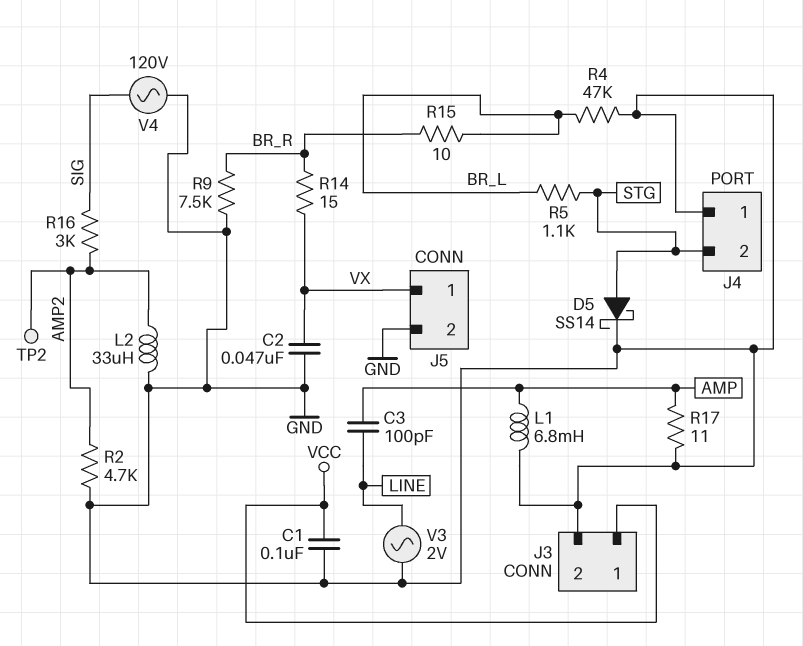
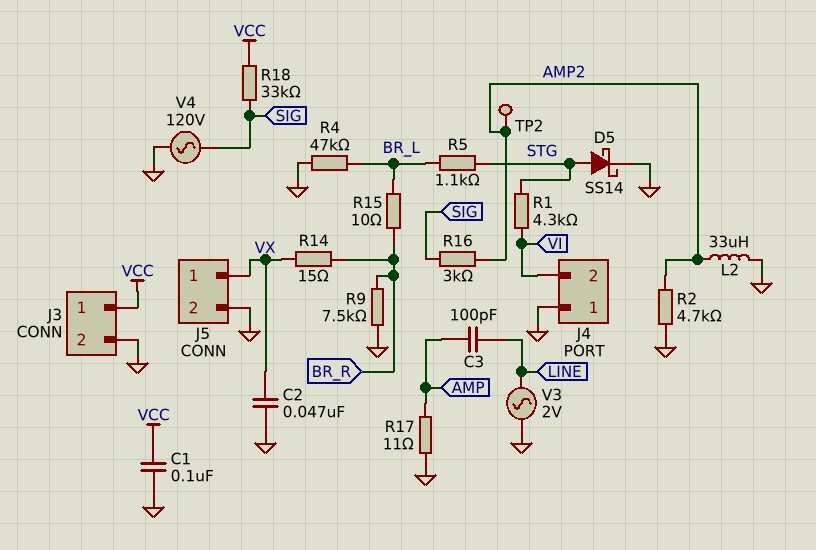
J4 pin 2: STG -> VI
L1: 6.8mH (AMP, GND) -> none
R1: none -> 4.3k (STG, VI)
R18: none -> 33k (SIG, VCC)

